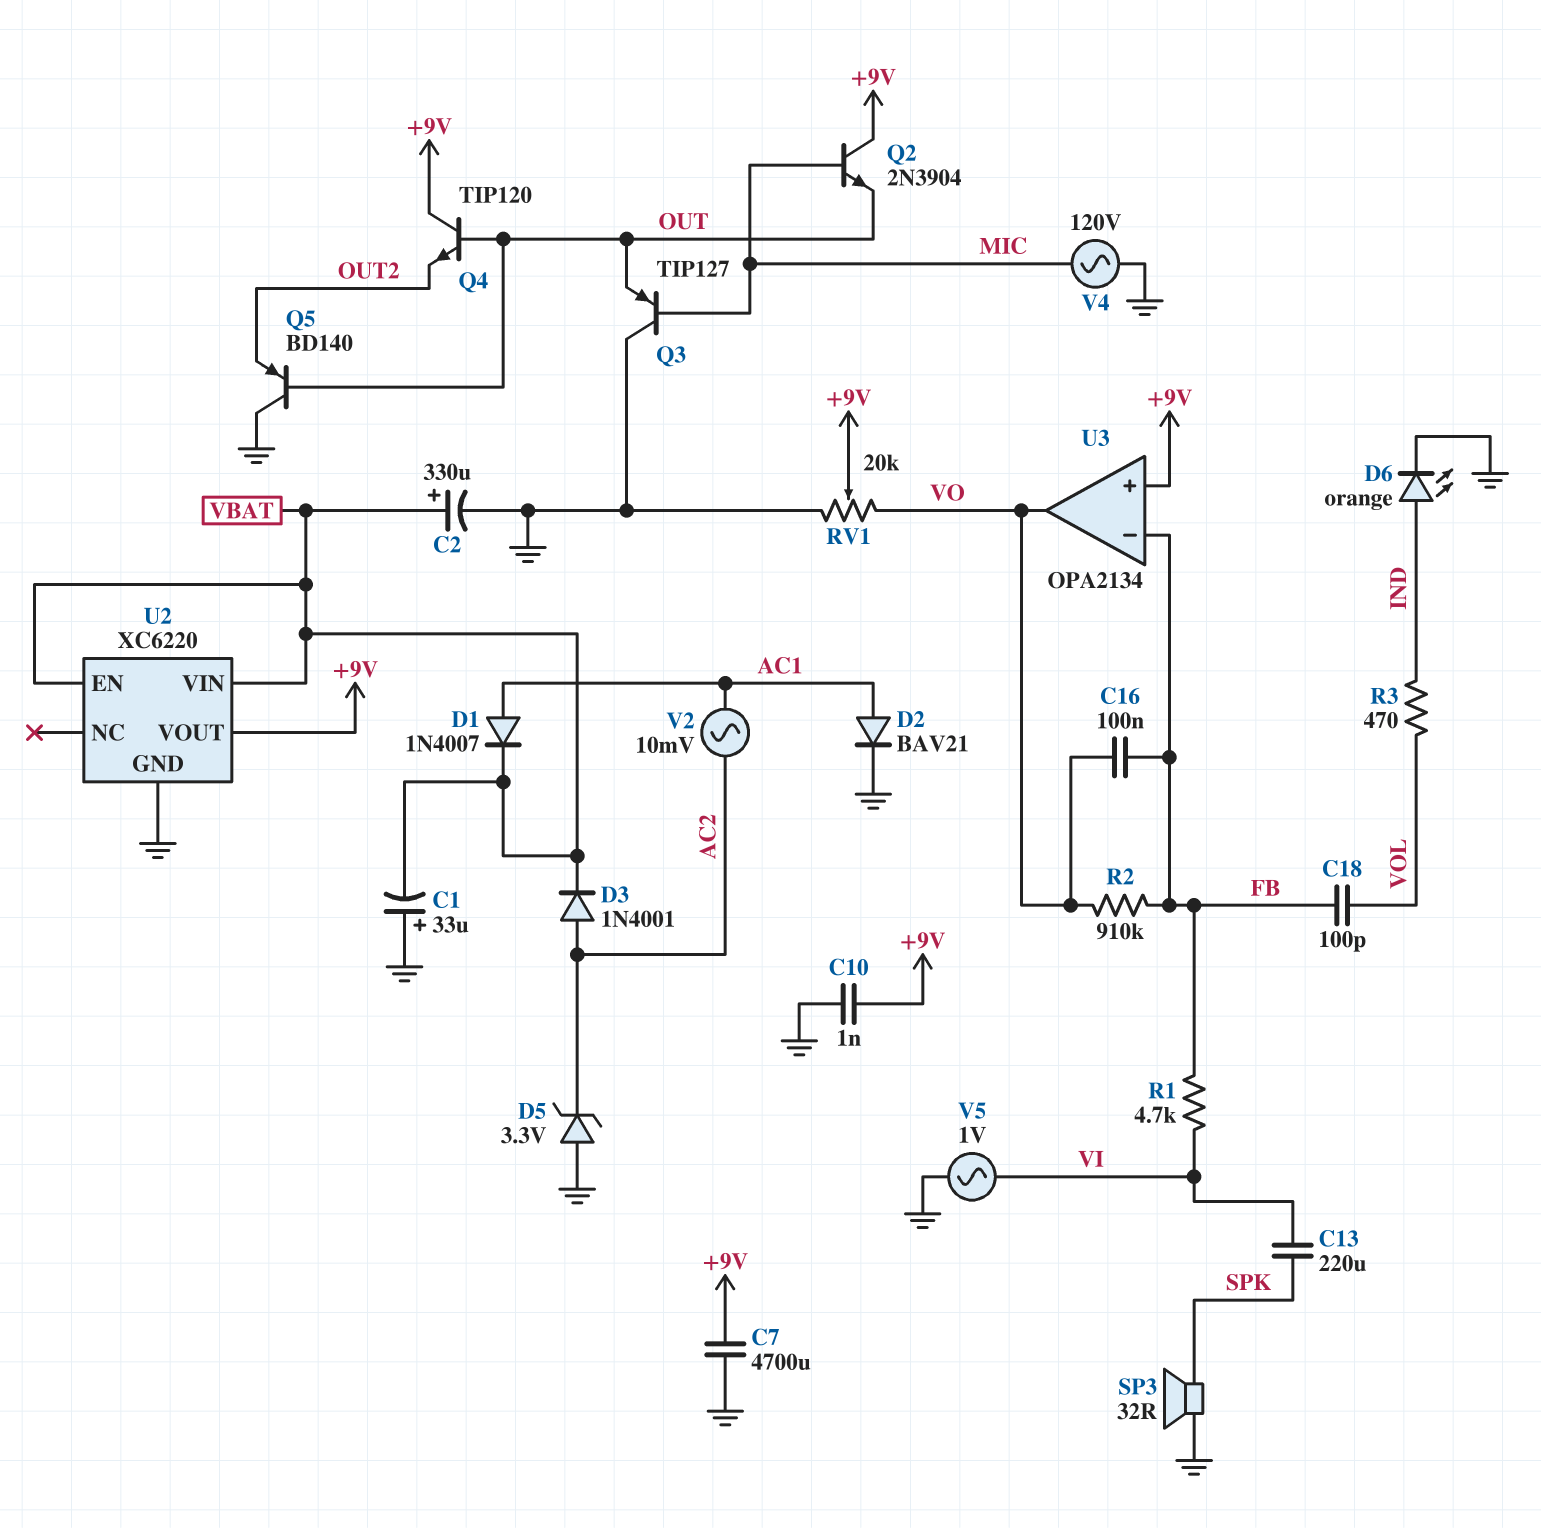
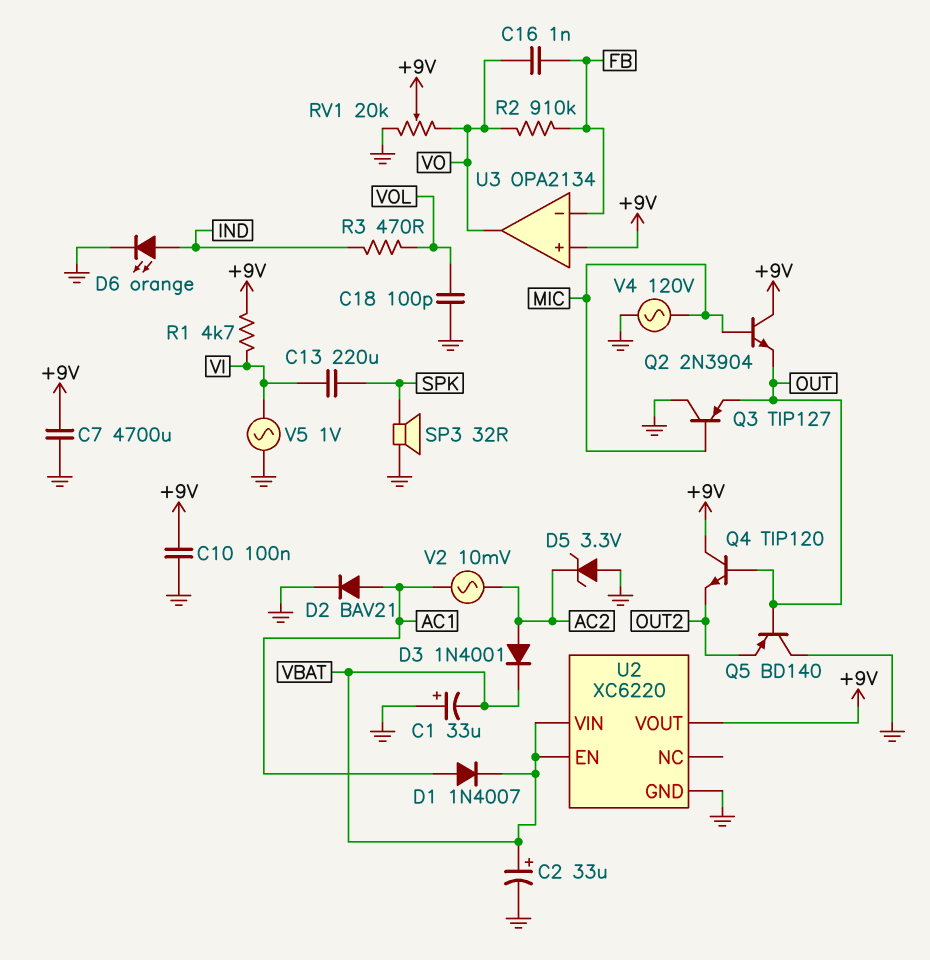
C2: 330uF (plus VBAT, minus GND) -> 33uF (plus VBAT, minus GND)
C10: 1nF (+9V, GND) -> 100nF (+9V, GND)
C16: 100nF (FB, VO) -> 1nF (FB, VO)
C18: 100pF (FB, VOL) -> 100pF (GND, VOL)
R1: 4.7k (FB, VI) -> 4.7k (+9V, VI)

